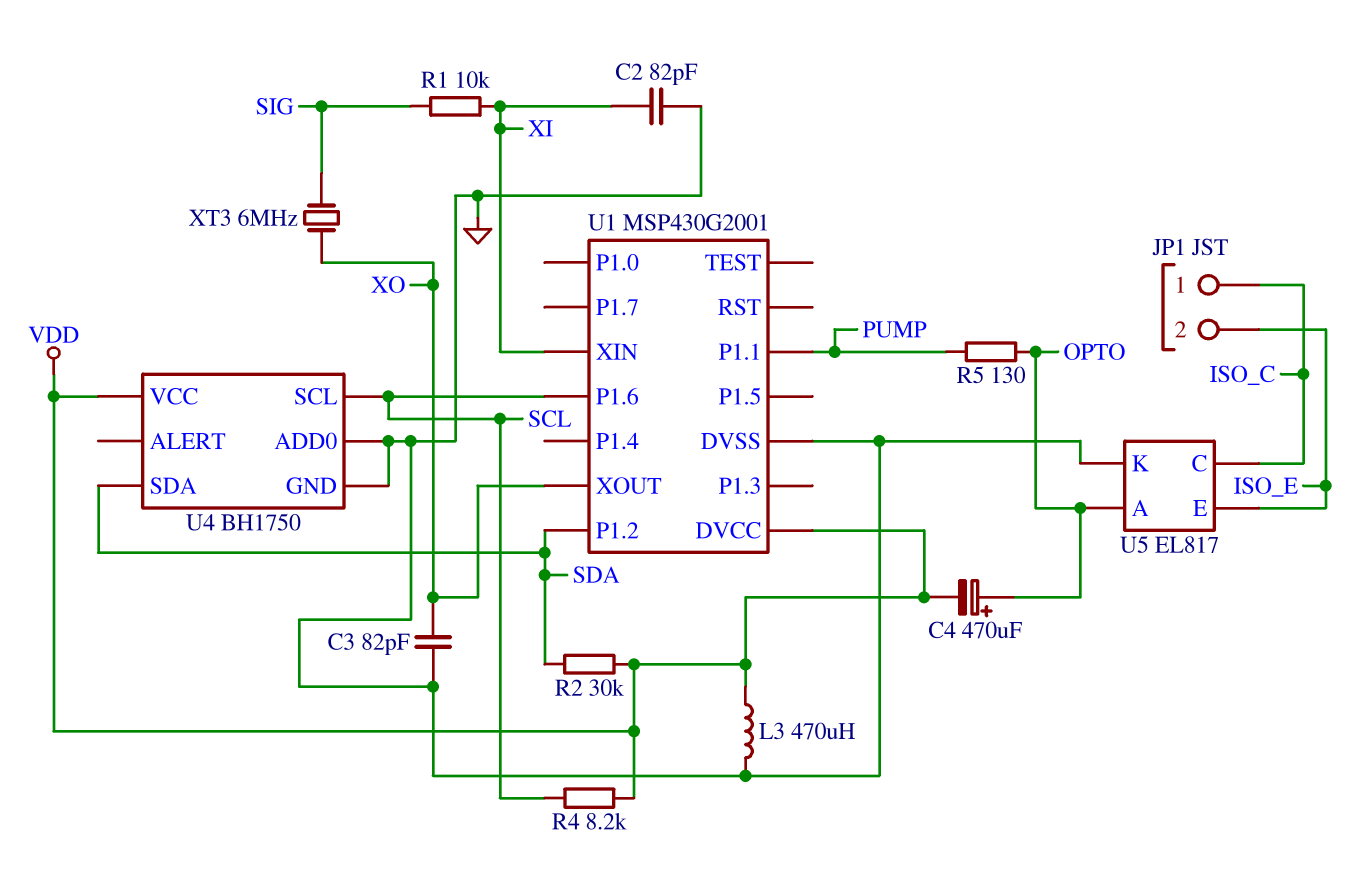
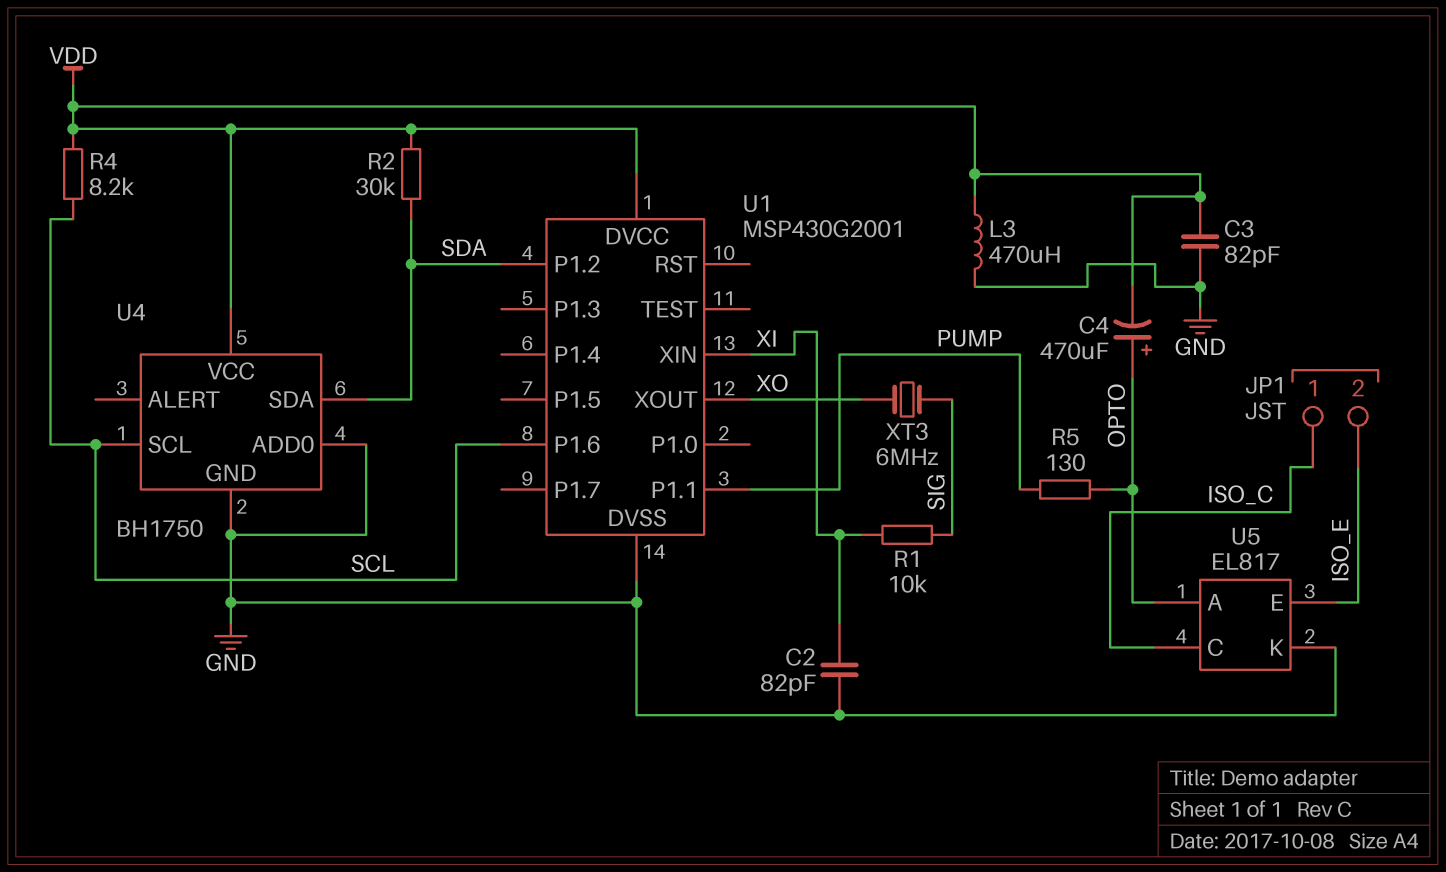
C3: 82pF (GND, XO) -> 82pF (GND, VDD)

